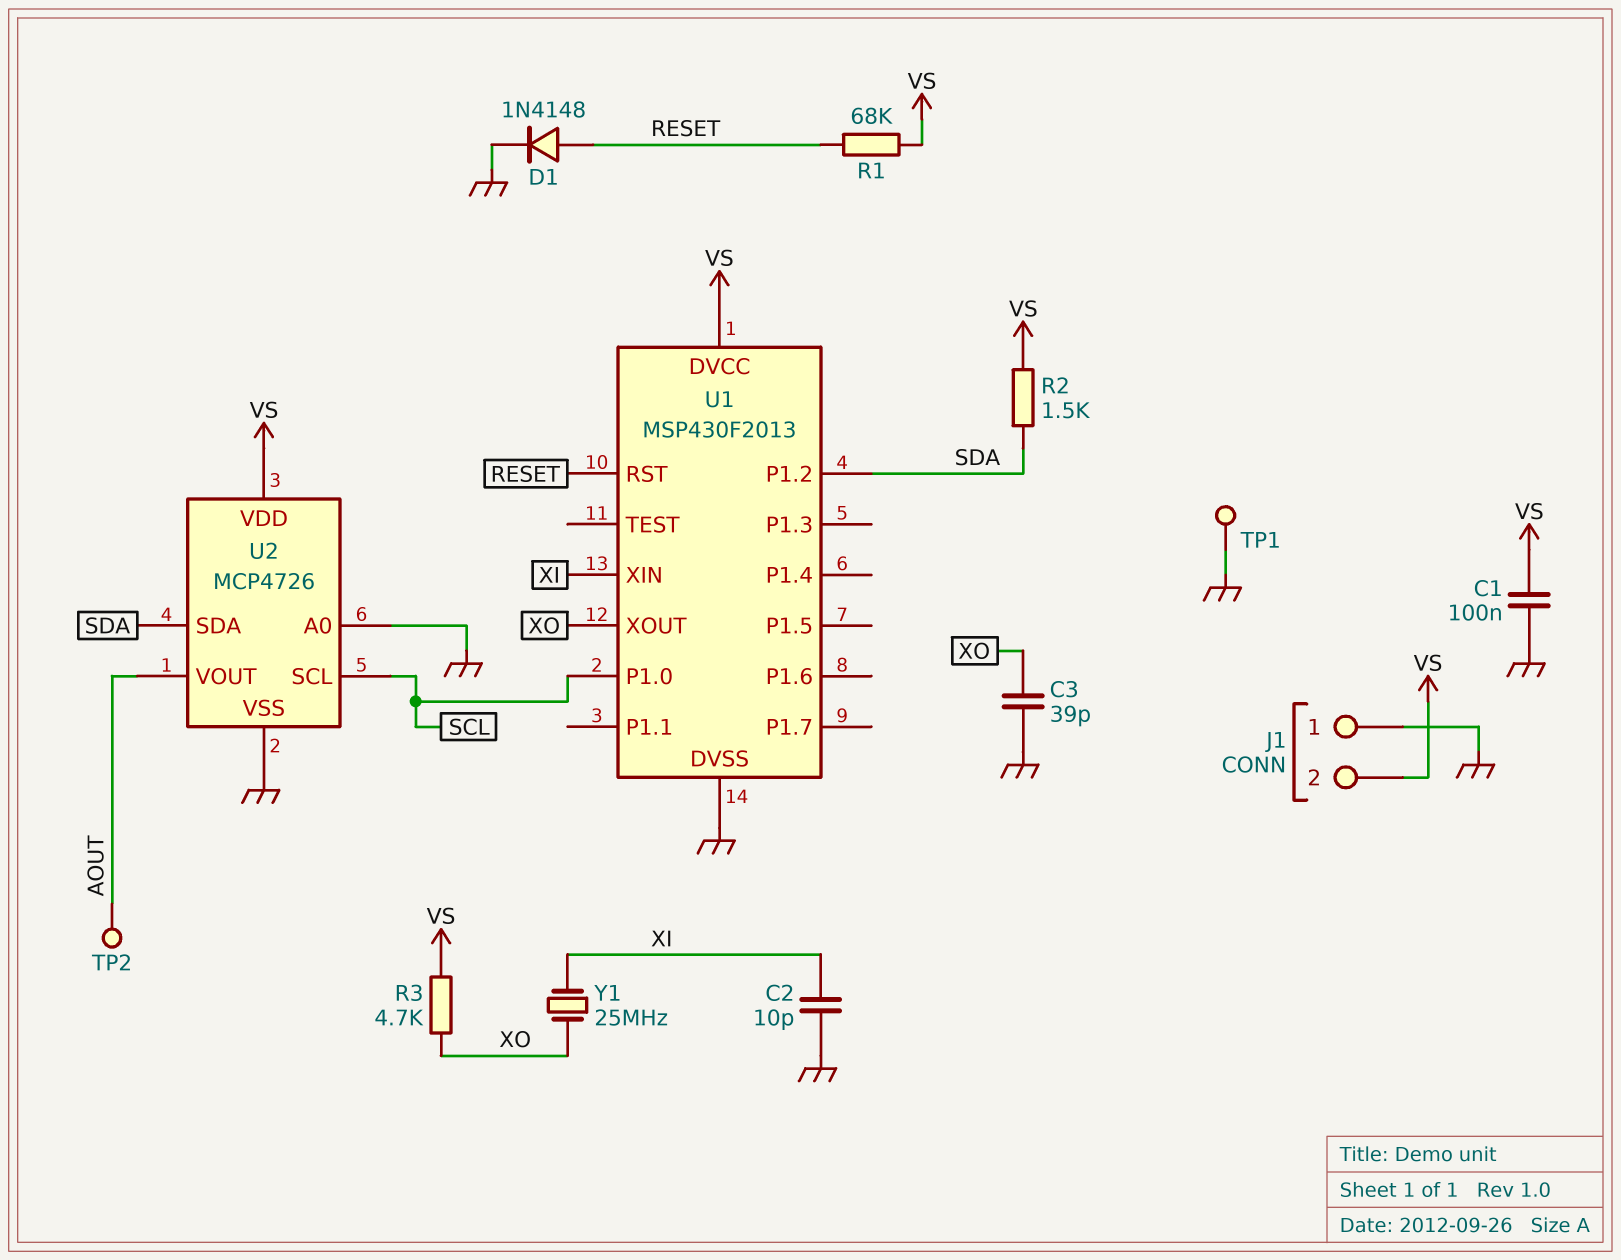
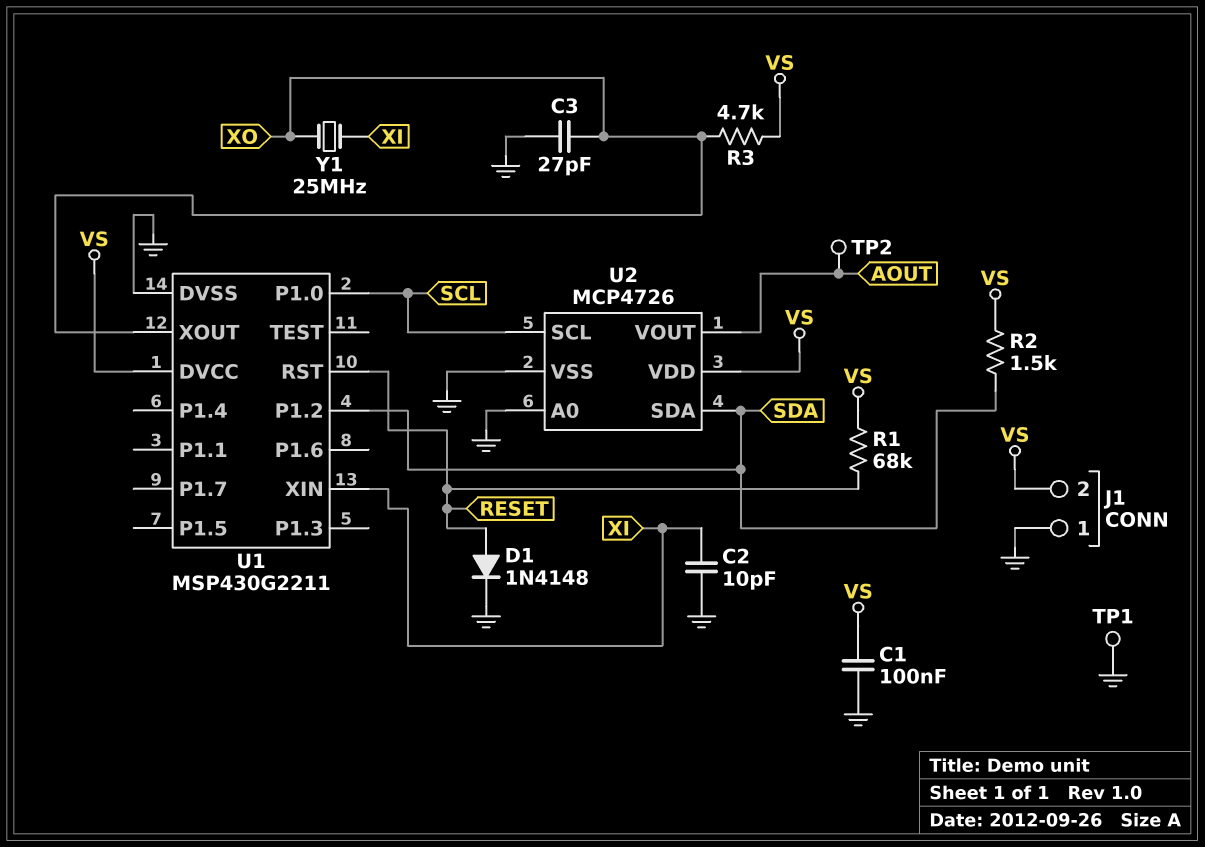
C3: 39pF (GND, XO) -> 27pF (GND, XO)
U1: MSP430F2013 -> MSP430G2211

